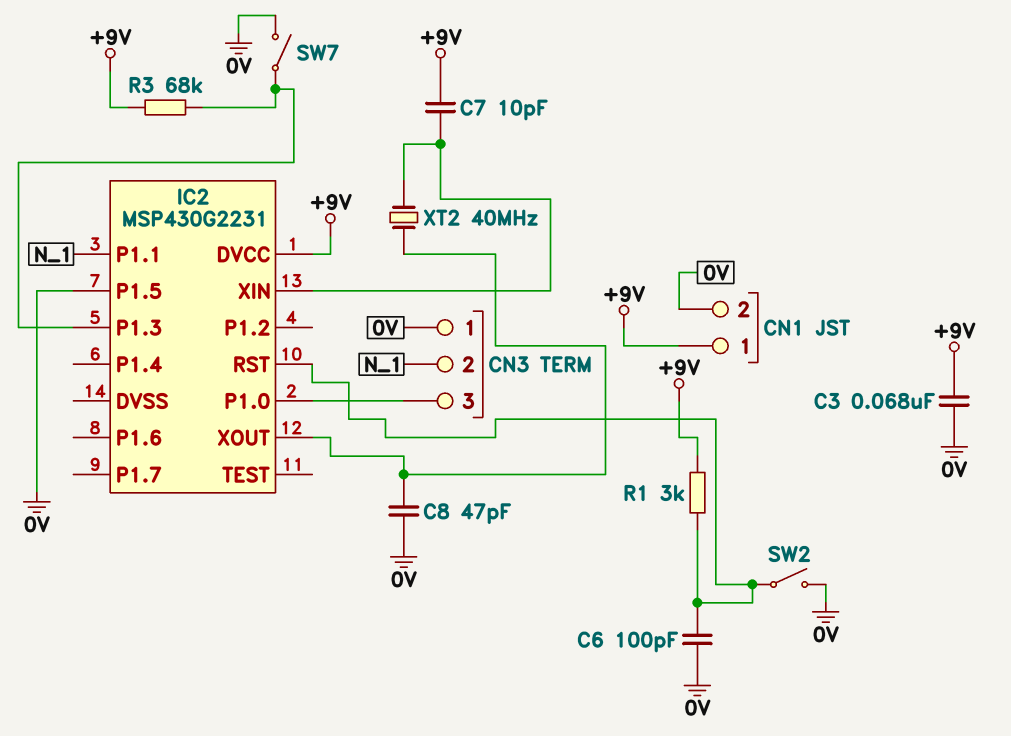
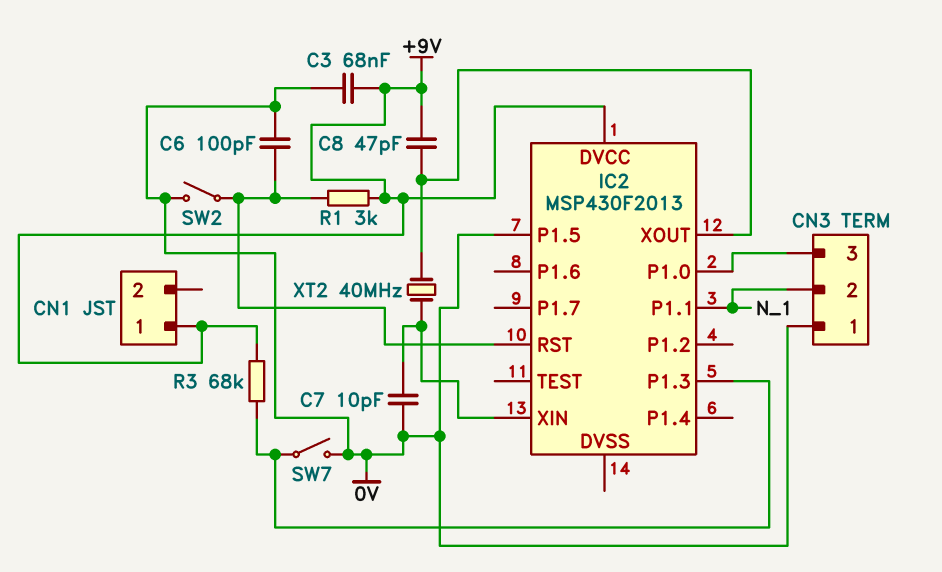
C7: 10pF (+9V, IC2/XIN) -> 10pF (0V, IC2/XIN)
C8: 47pF (0V, IC2/XOUT) -> 47pF (+9V, IC2/XOUT)
CN1 pin 2: 0V -> none
IC2: MSP430G2231 -> MSP430F2013

